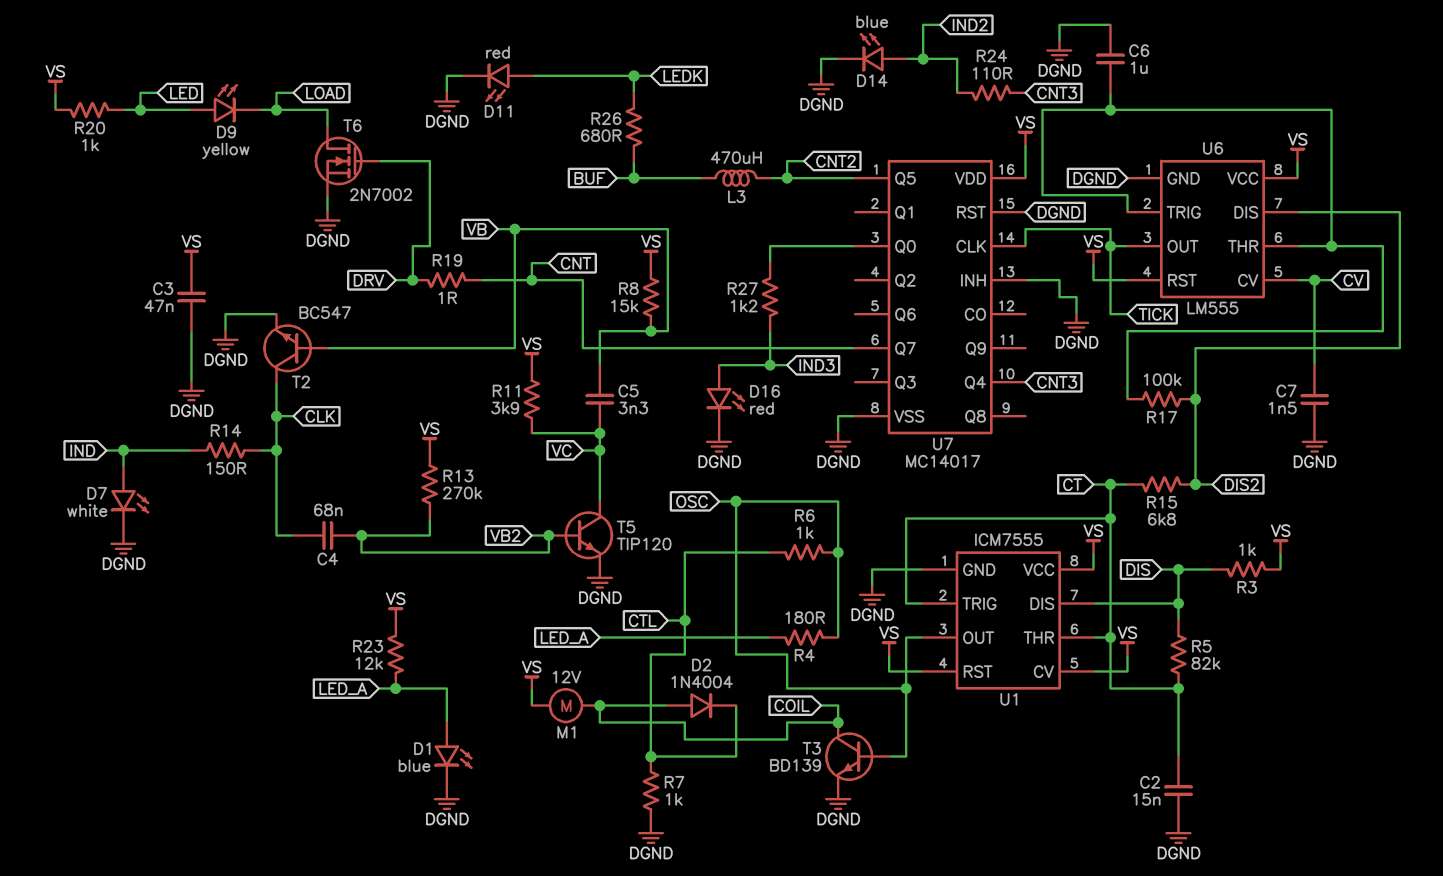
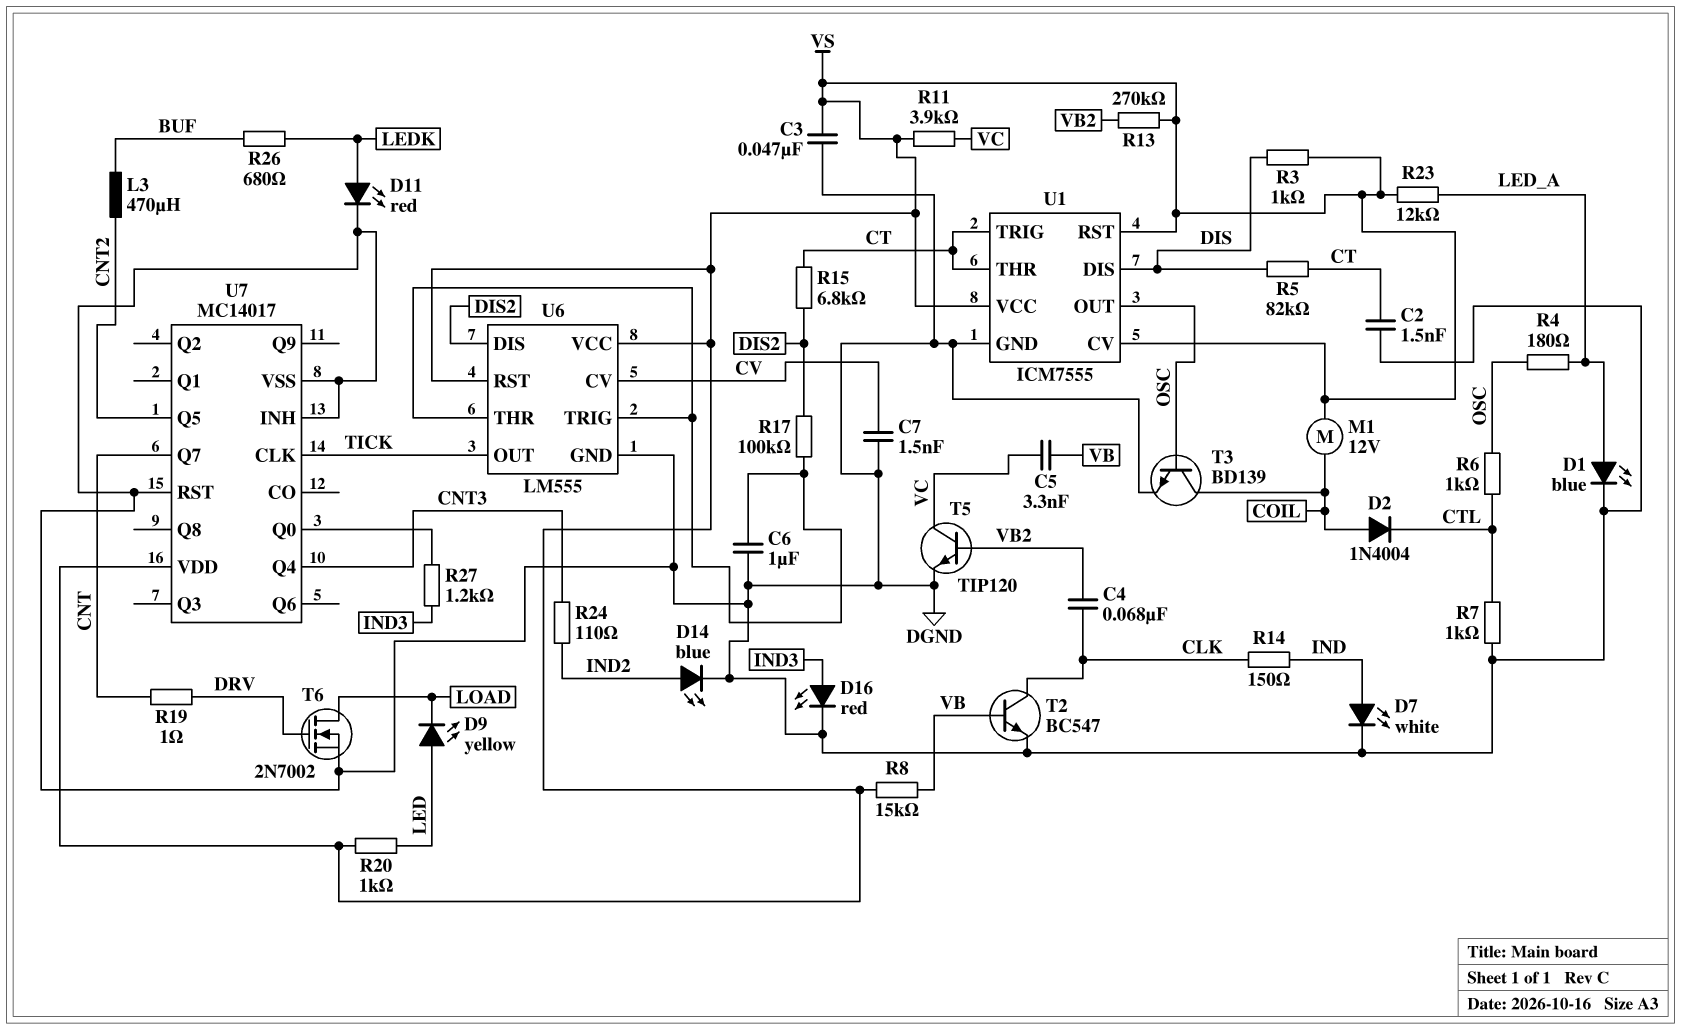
C2: 15nF (CT, DGND) -> 1.5nF (CT, DGND)

